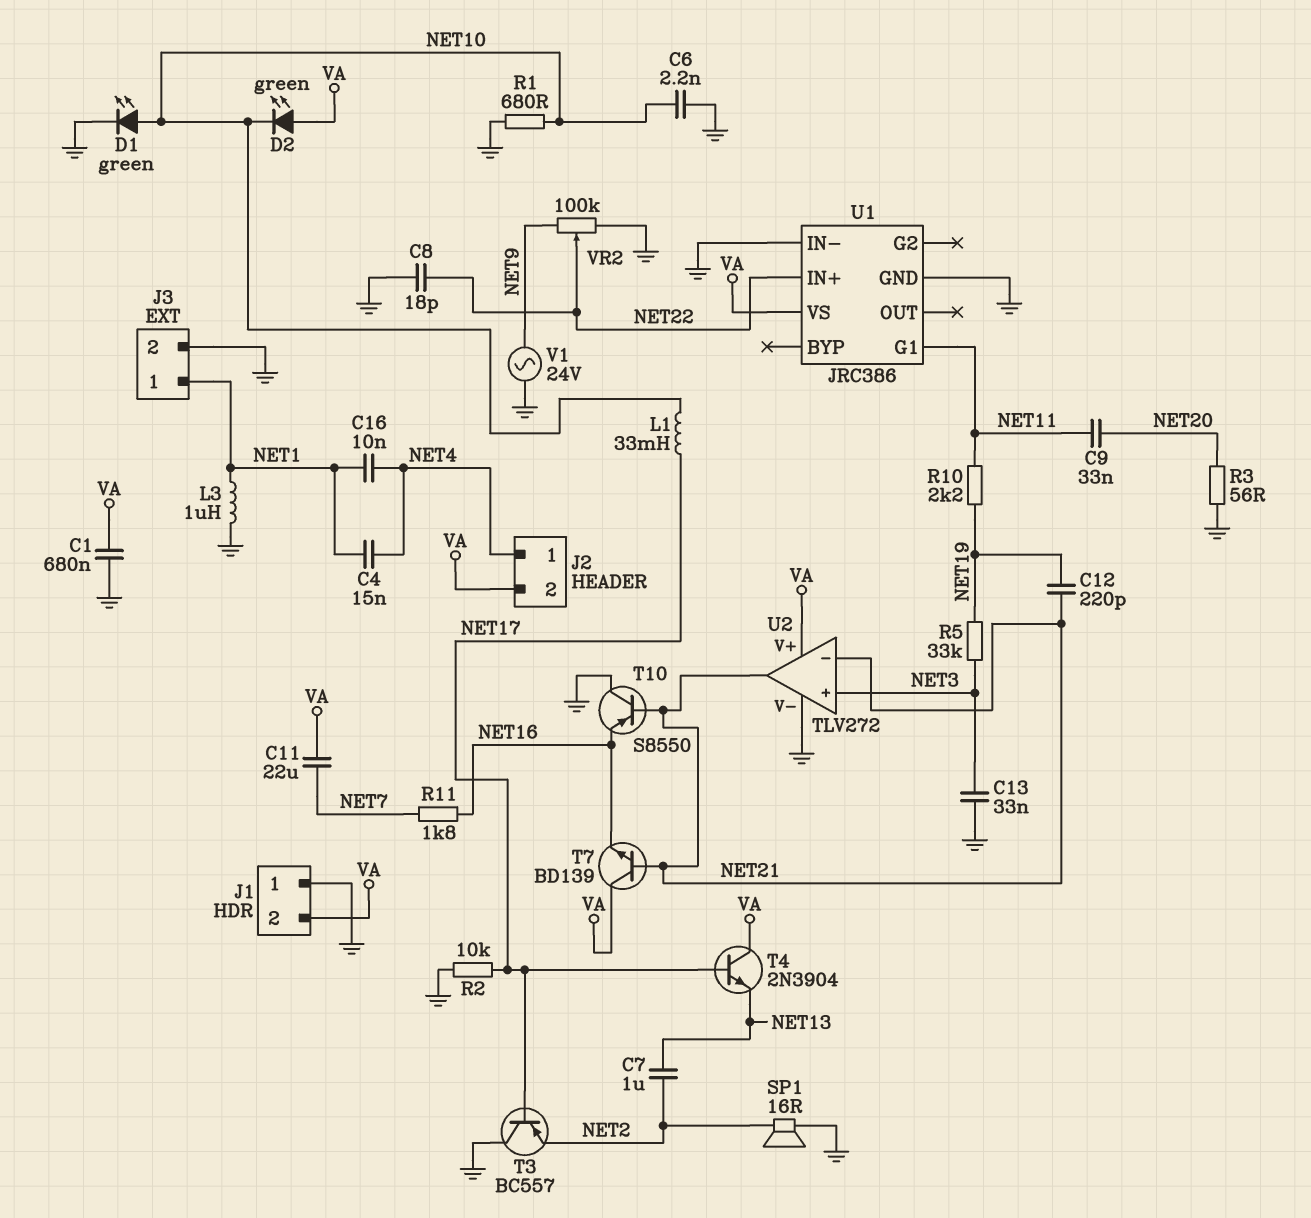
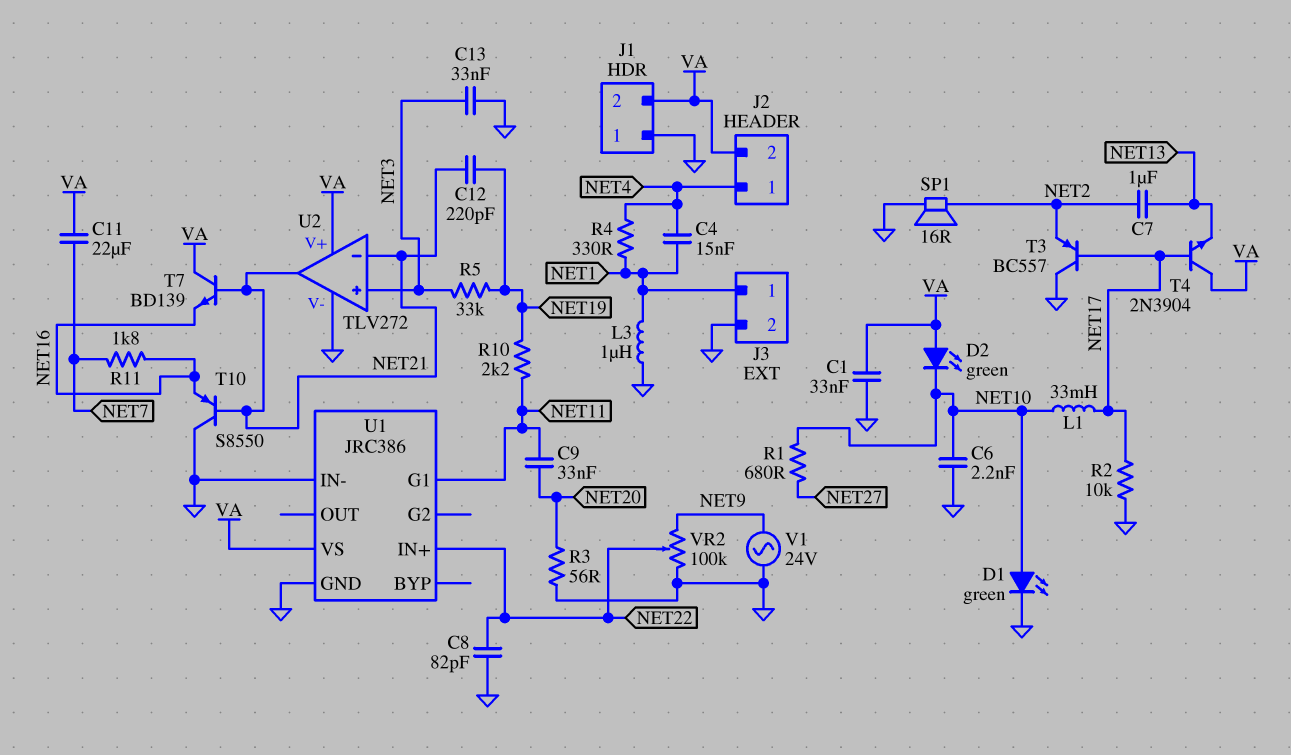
C1: 680nF (GND, VA) -> 33nF (GND, VA)
C8: 18pF (GND, NET22) -> 82pF (GND, NET22)
C16: 10nF (NET1, NET4) -> none
R1: 680 (GND, NET10) -> 680 (NET10, NET27)
R4: none -> 330 (NET1, NET4)

